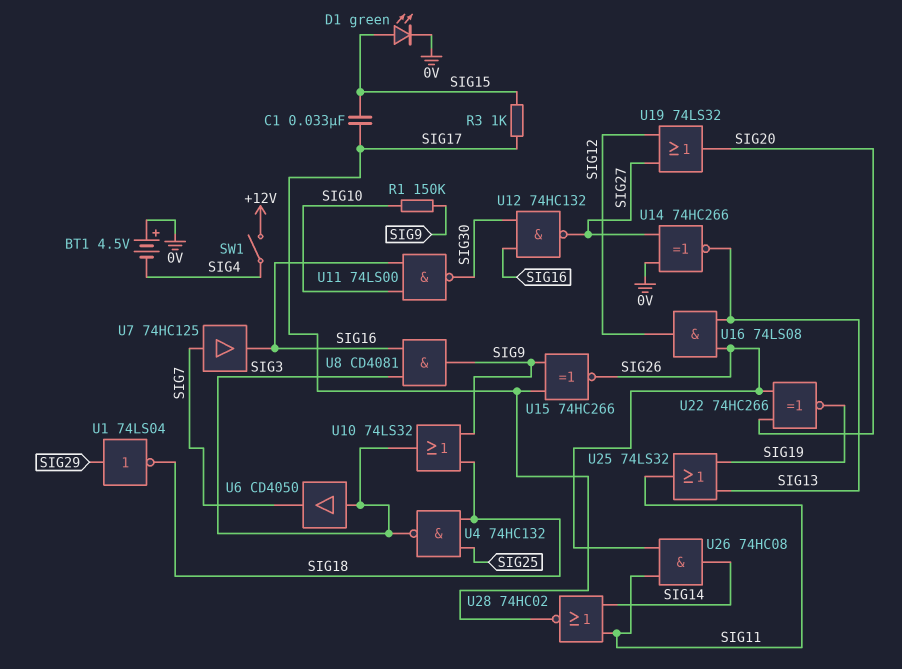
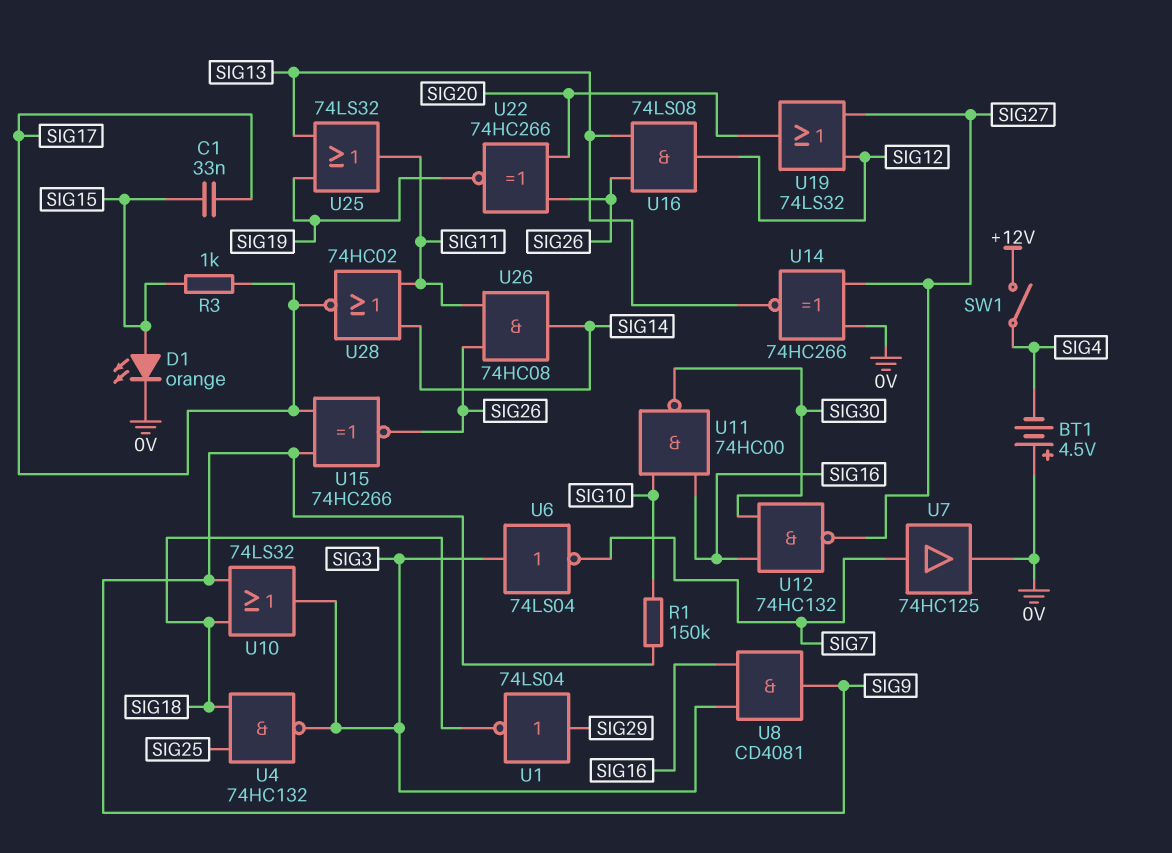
D1: LED green (A SIG15, K 0V) -> LED orange (A SIG15, K 0V)
U6: buffer CD4050 (in SIG3, out SIG7) -> NOT 74LS04 (in SIG3, out SIG7)
U7: buffer 74HC125 (in SIG7, out SIG16) -> buffer 74HC125 (in SIG7, out 0V)
U11: NAND 74LS00 (in SIG10, in SIG16, out SIG30) -> NAND 74HC00 (in SIG10, in SIG16, out SIG30)

